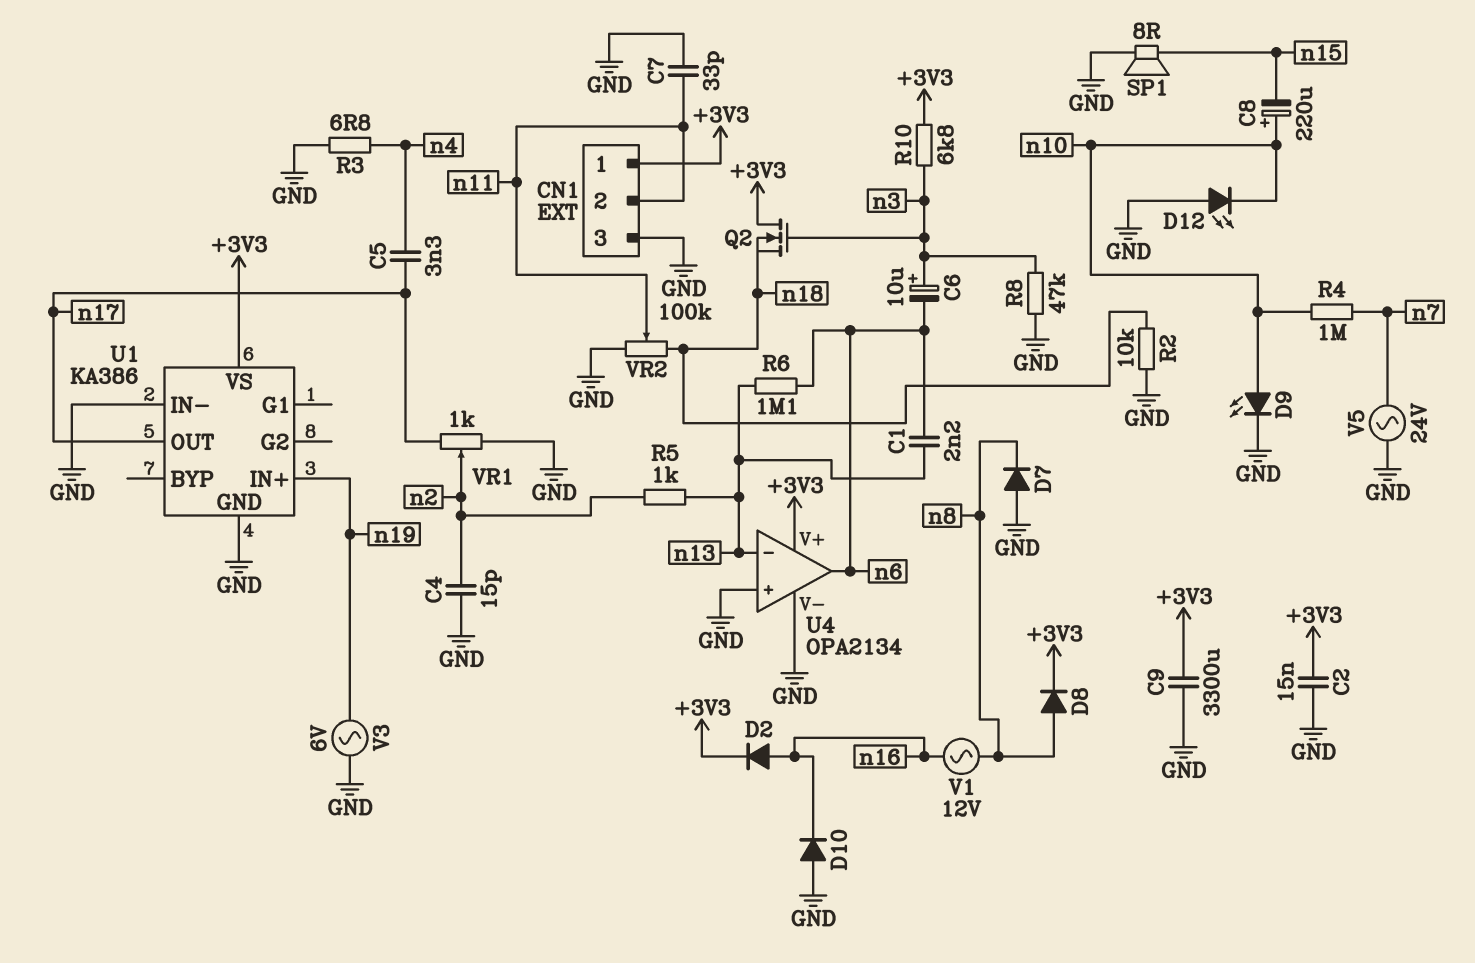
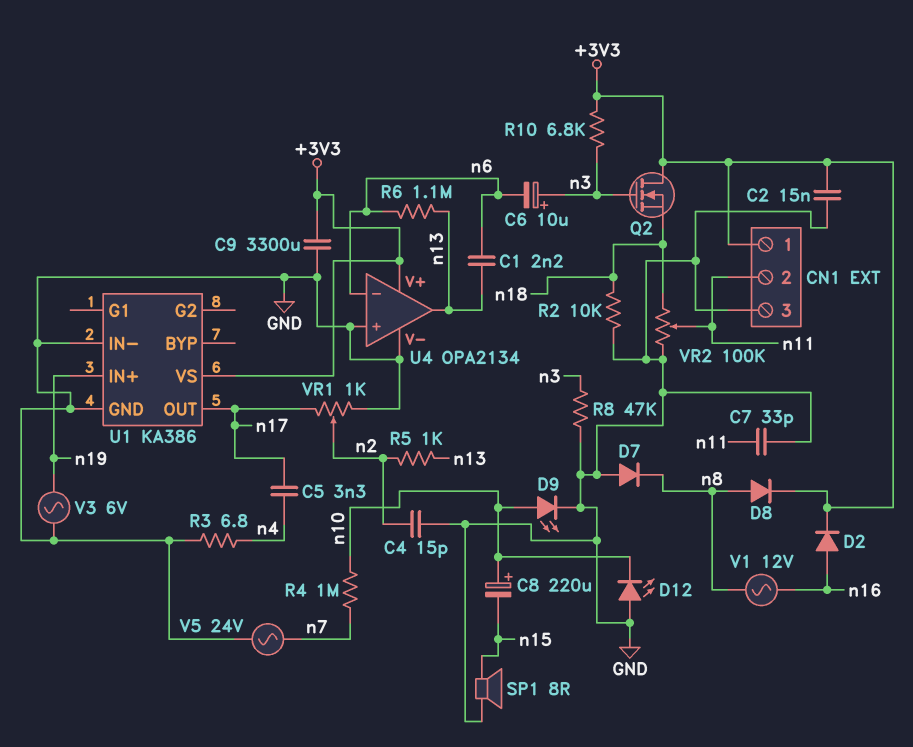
D10: diode (A GND, K n16) -> none
U4 pin in-: n13 -> n6
U4 pin out: n6 -> n13

